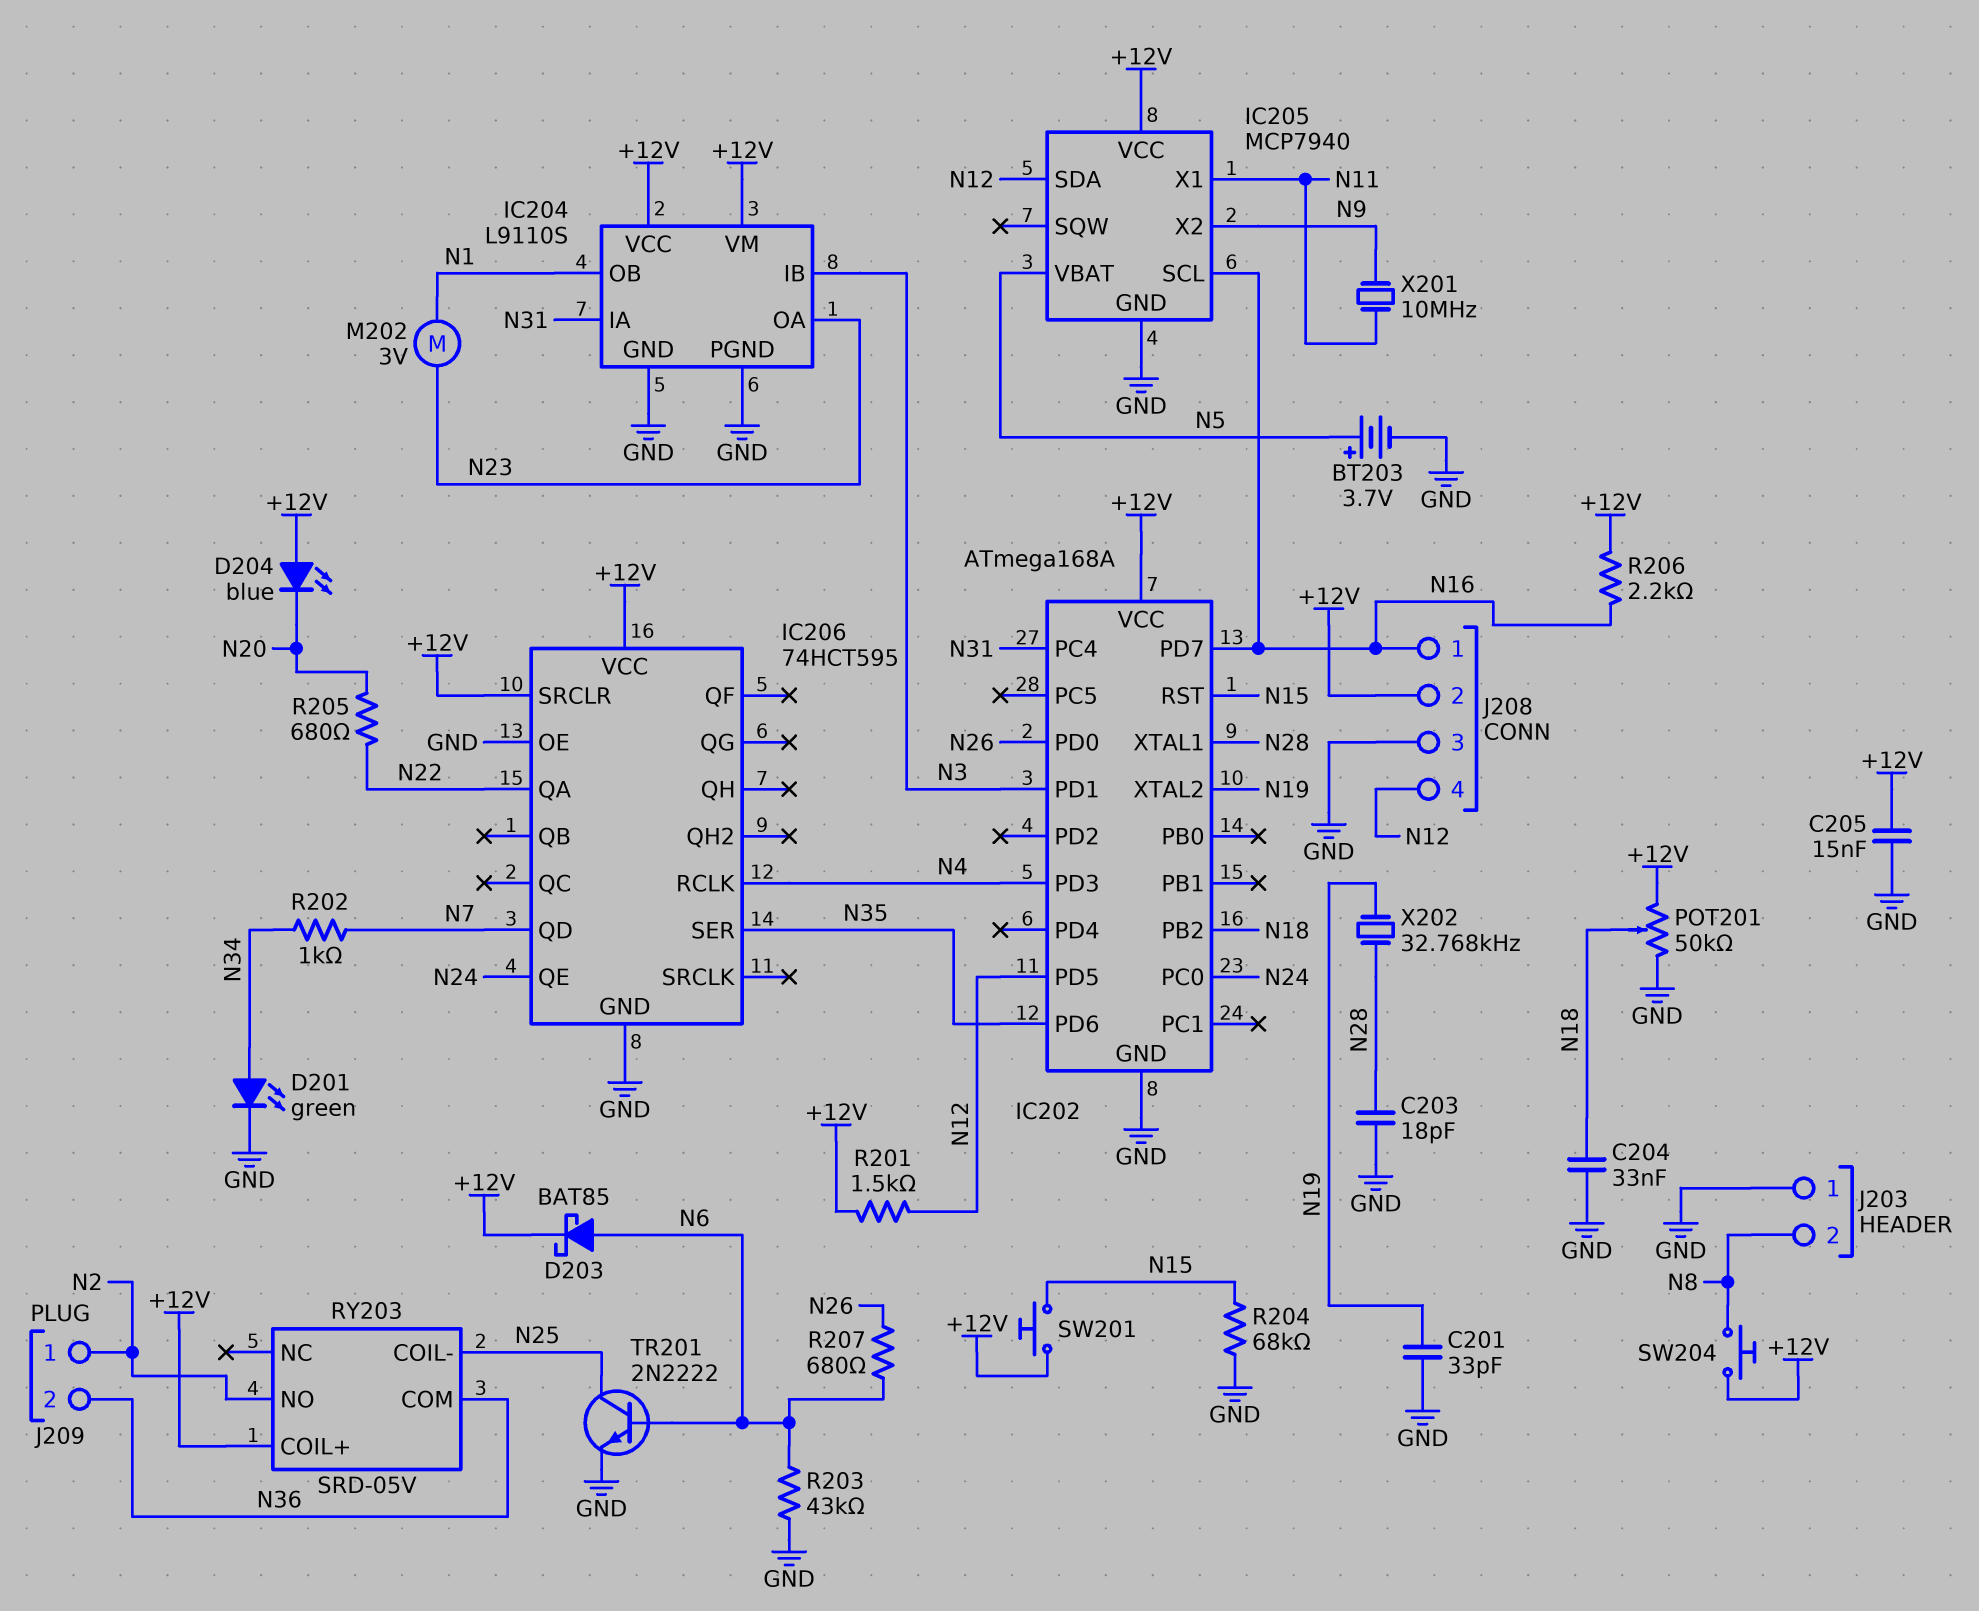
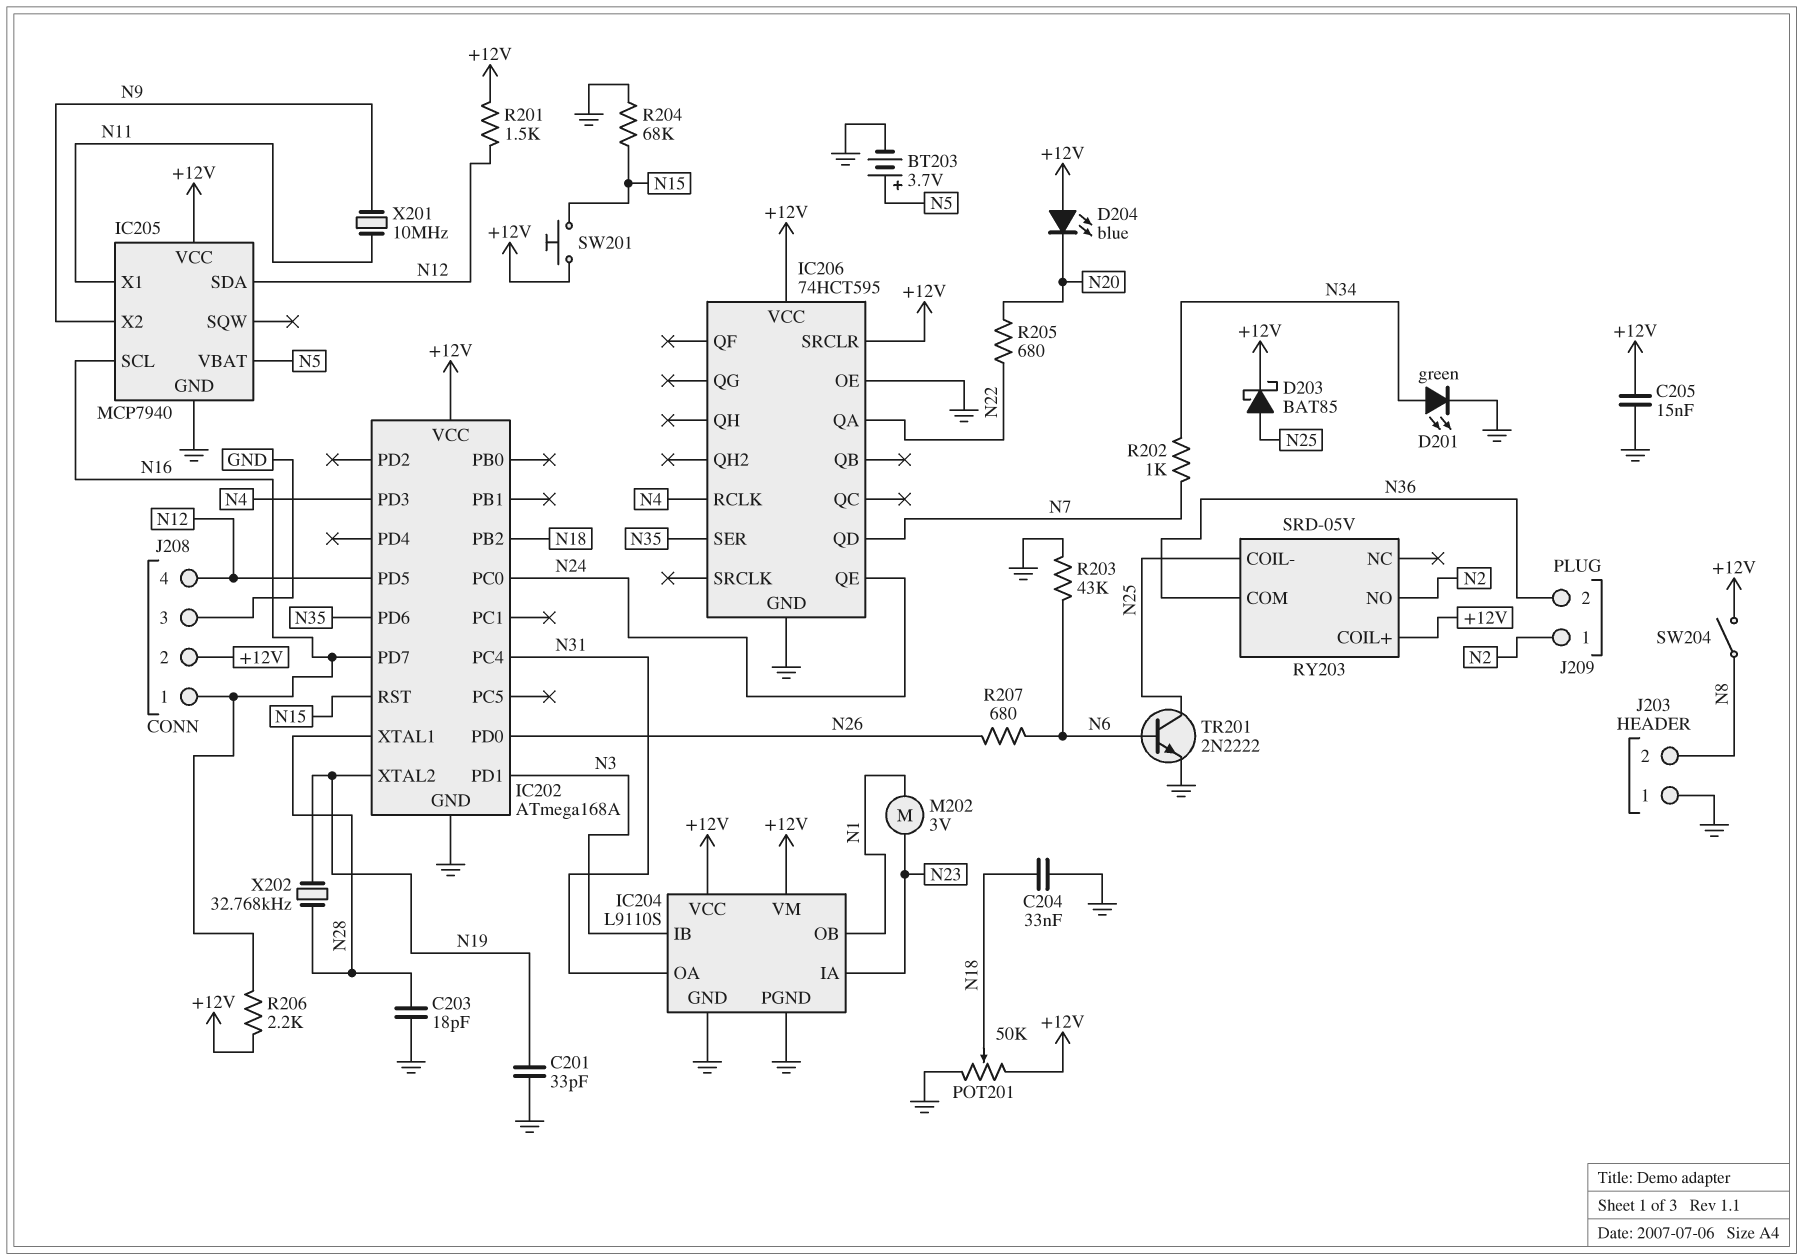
D203: schottky BAT85 (A N6, K +12V) -> schottky BAT85 (A N25, K +12V)
IC204 pin IA: N31 -> N23
IC204 pin OA: N23 -> N31
SW204: button (+12V, N8) -> switch (+12V, N8)

